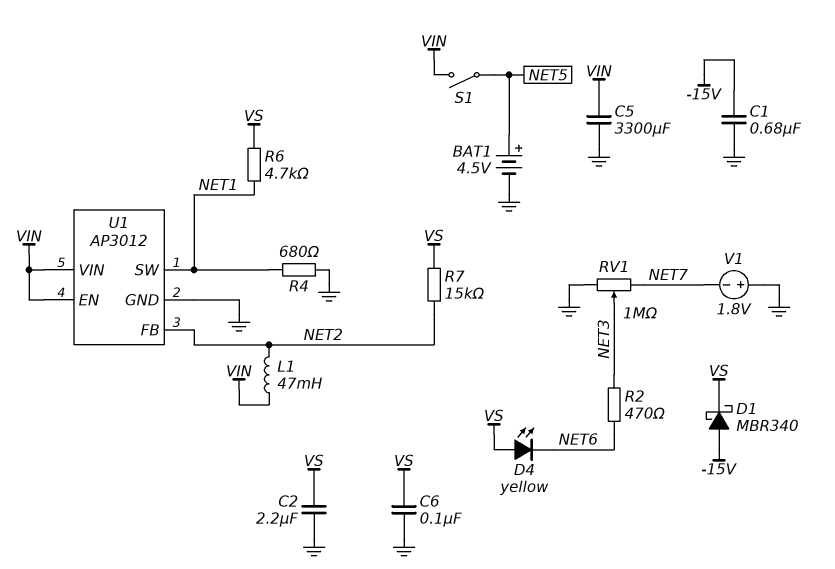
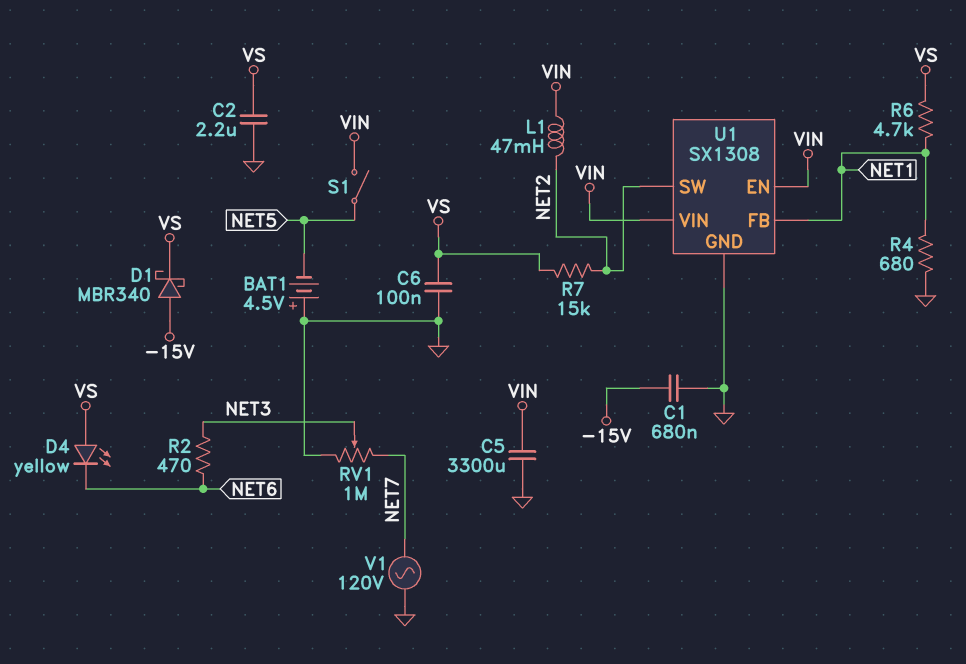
BAT1: 4.5V (plus NET5, minus GND) -> 4.5V (plus GND, minus NET5)
U1: AP3012 -> SX1308
U1 pin FB: NET2 -> NET1
U1 pin SW: NET1 -> NET2
V1: 1.8V (plus GND, minus NET7) -> AC 120V (GND, NET7)

